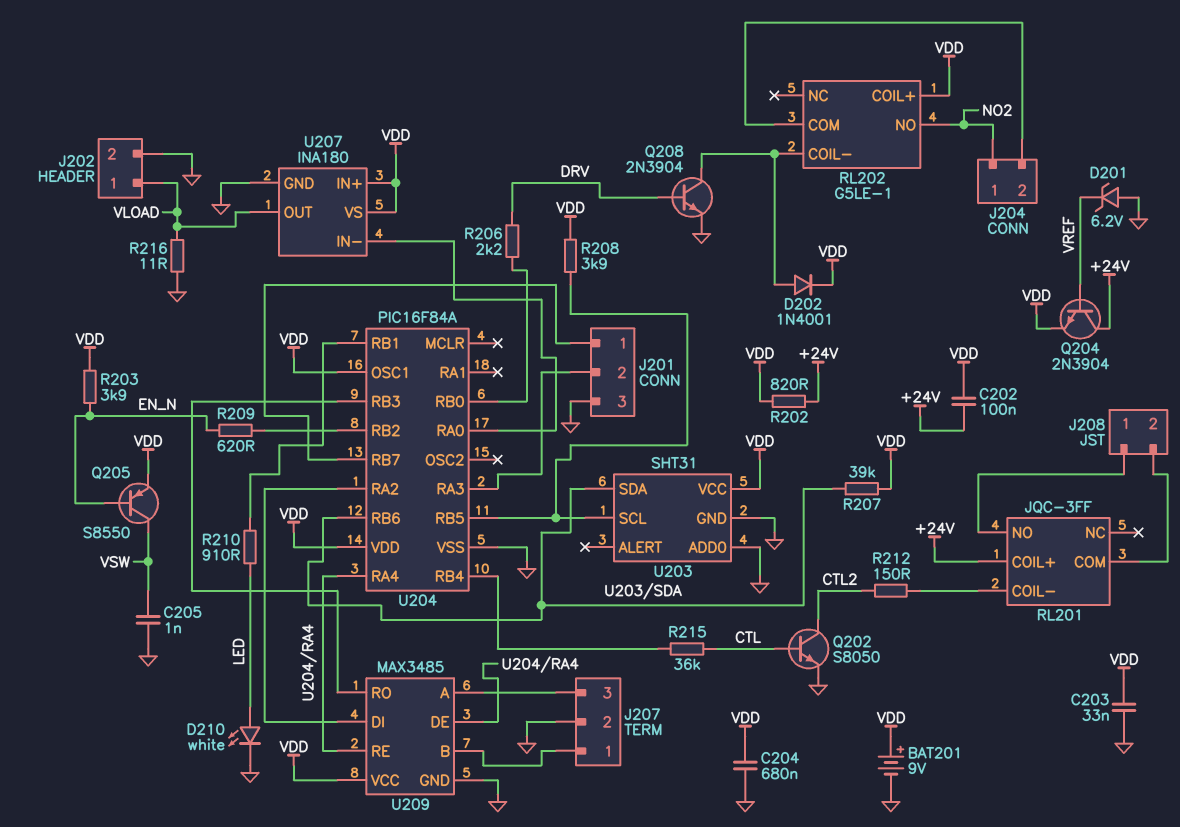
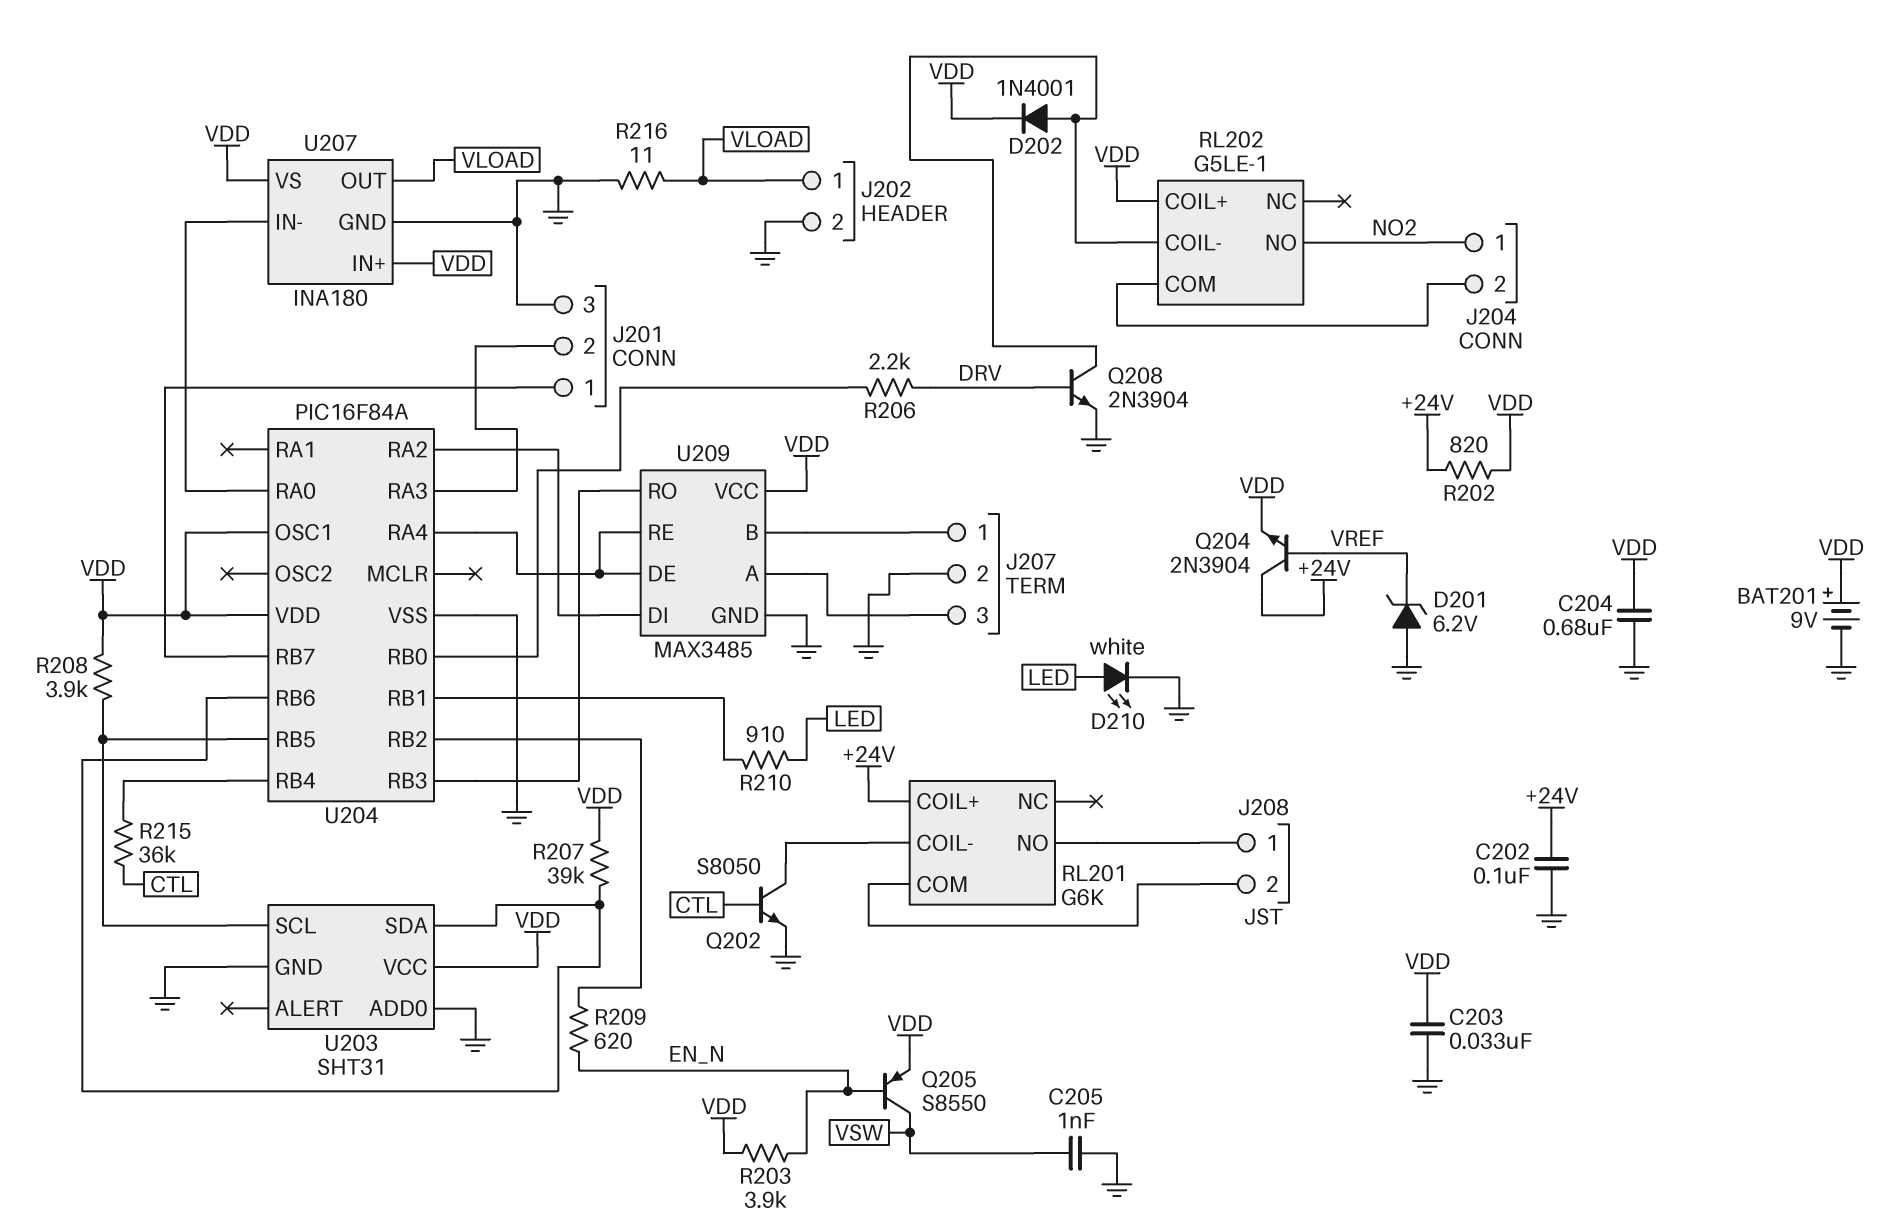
C202: 100nF (+24V, VDD) -> 100nF (+24V, GND)
Q202: NPN S8050 (B CTL, C CTL2, E GND) -> NPN S8050 (B CTL, C RL201/COIL-, E GND)
R212: 150 (CTL2, RL201/COIL-) -> none
RL201: JQC-3FF -> G6K

